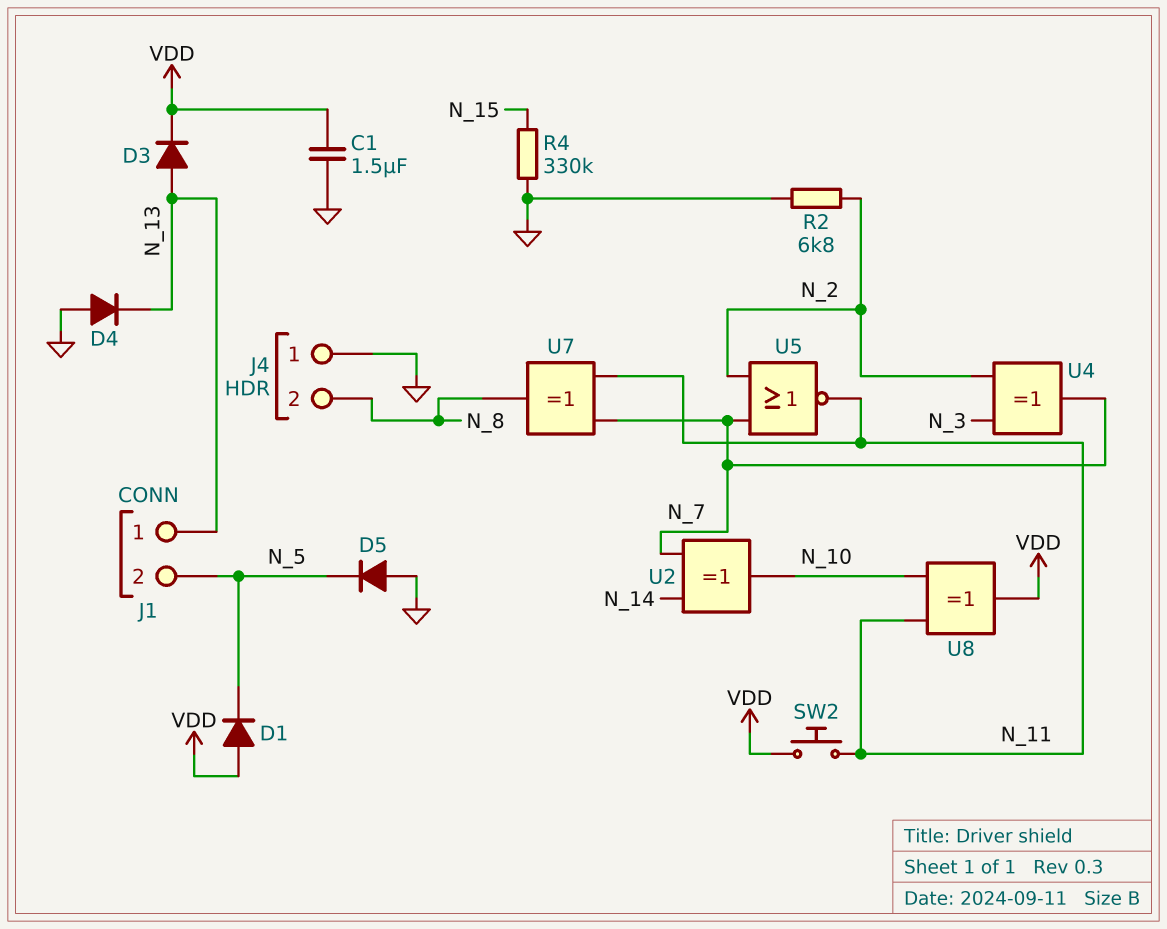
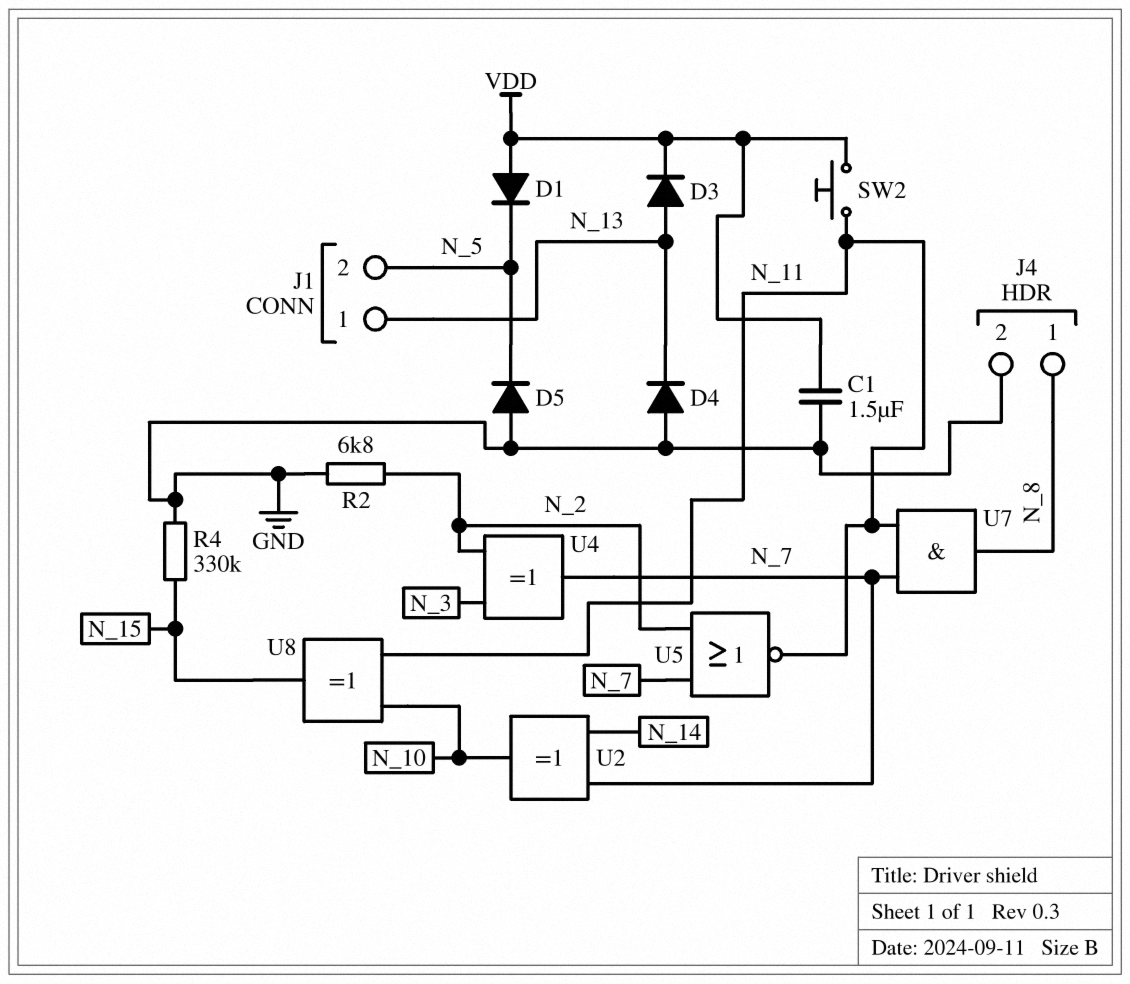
J4 pin 1: GND -> N_8
J4 pin 2: N_8 -> GND
U7: XOR (in N_7, in N_11, out N_8) -> AND (in N_7, in N_11, out N_8)
U8: XOR (in N_10, in N_11, out VDD) -> XOR (in N_10, in N_11, out N_15)

